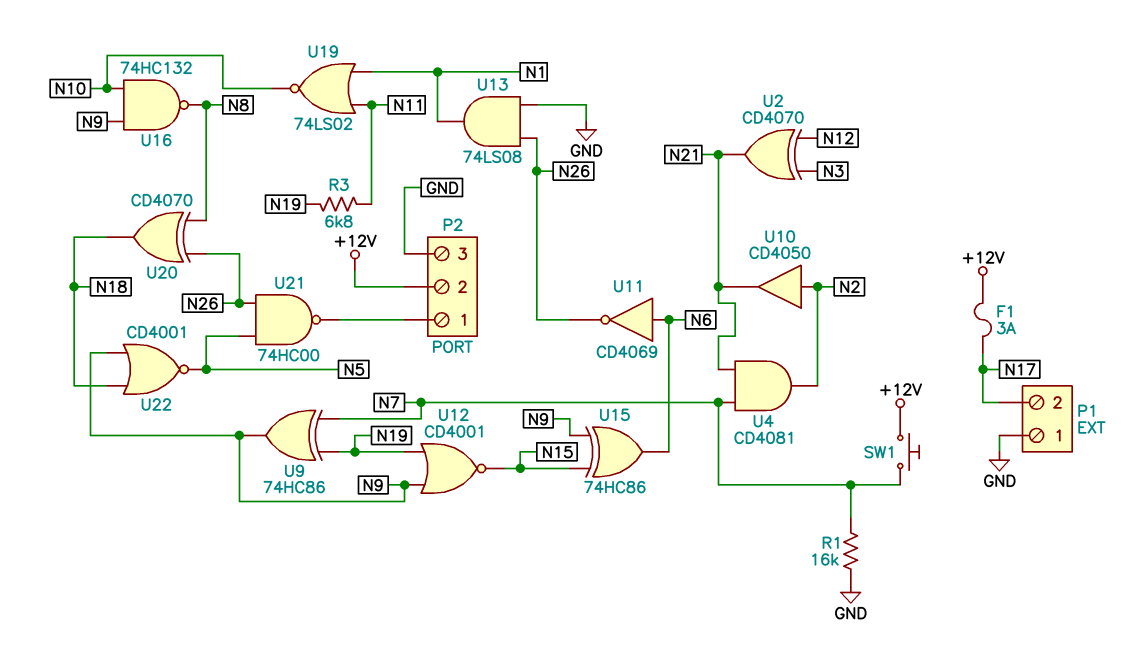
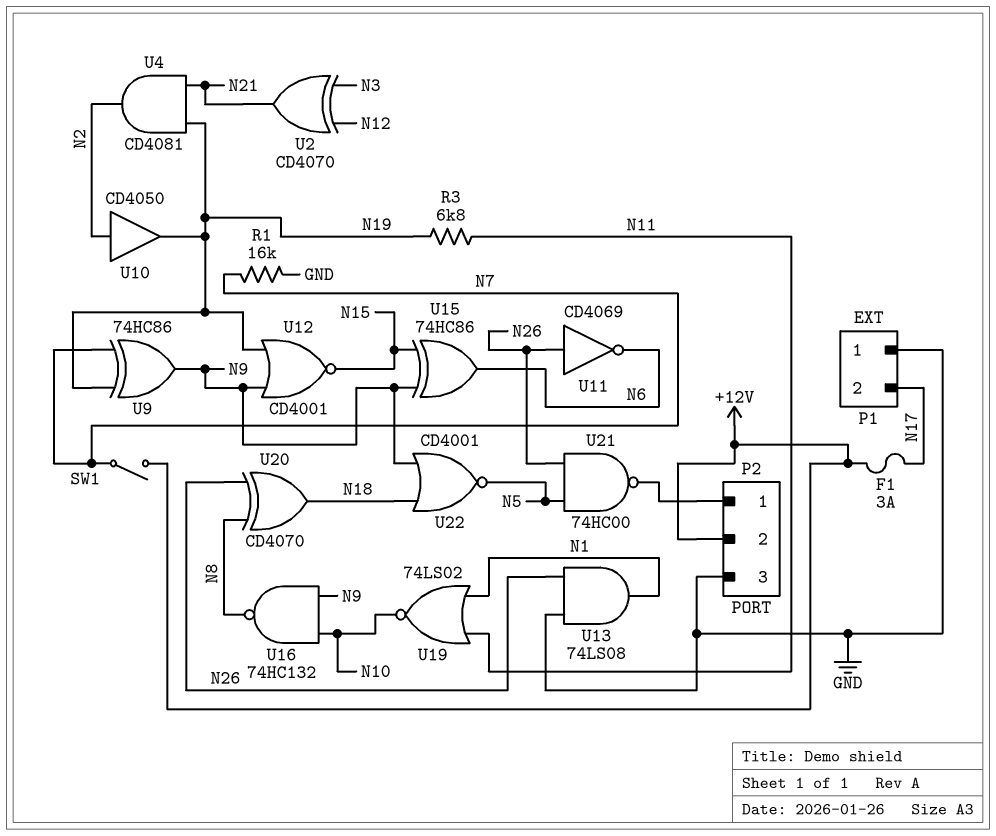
SW1: button (+12V, N7) -> switch (+12V, N7)
U4: AND CD4081 (in N7, in N21, out N2) -> AND CD4081 (in N19, in N21, out N2)
U10: buffer CD4050 (in N2, out N21) -> buffer CD4050 (in N2, out N19)
U11: NOT CD4069 (in N6, out N26) -> NOT CD4069 (in N26, out N6)

